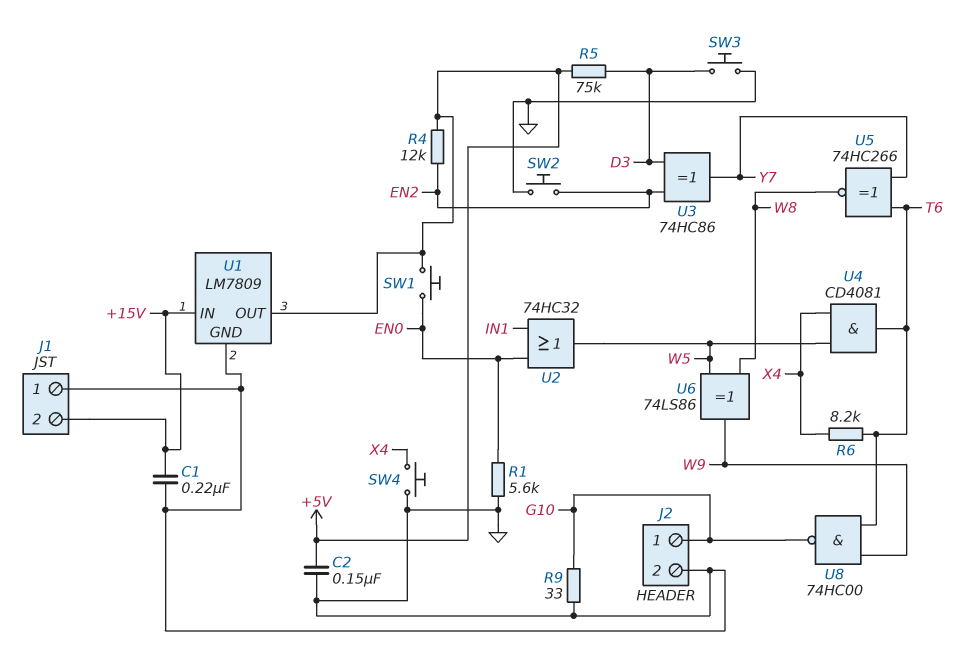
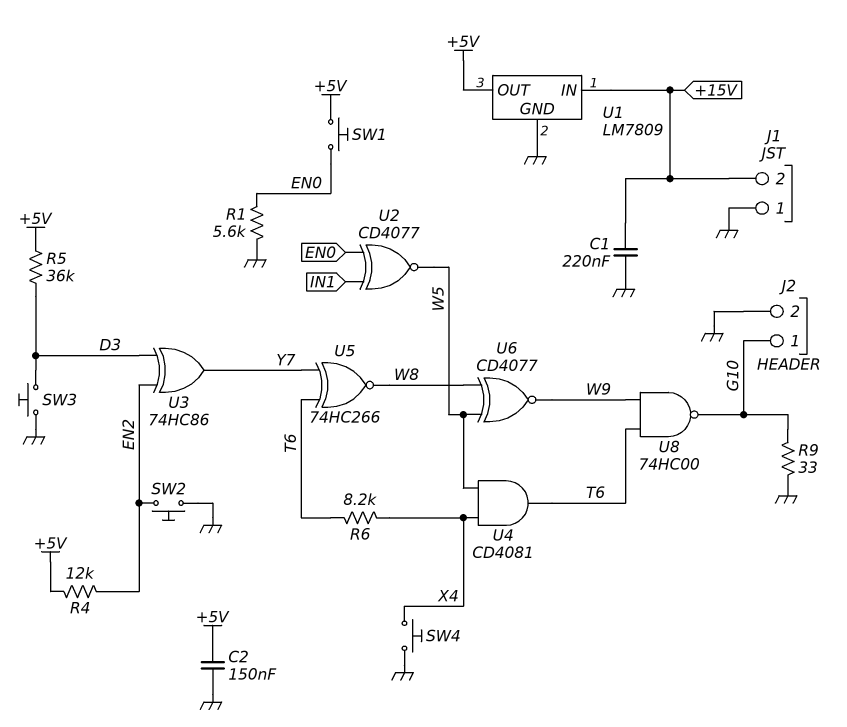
R5: 75k (+5V, D3) -> 36k (+5V, D3)
U2: OR 74HC32 (in EN0, in IN1, out W5) -> XNOR CD4077 (in EN0, in IN1, out W5)
U6: XOR 74LS86 (in W5, in W8, out W9) -> XNOR CD4077 (in W5, in W8, out W9)

